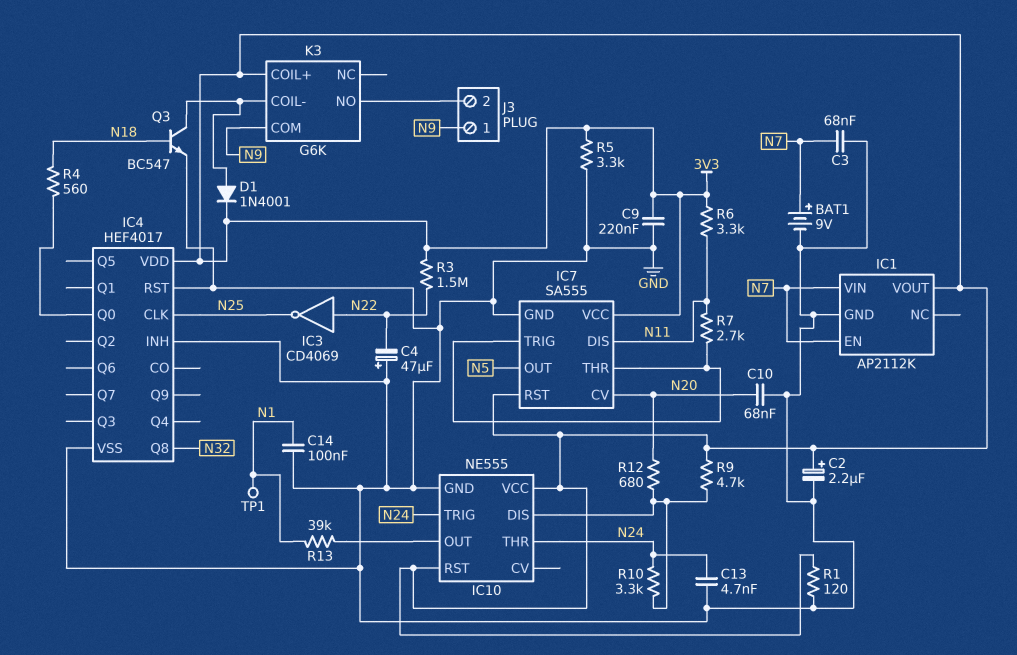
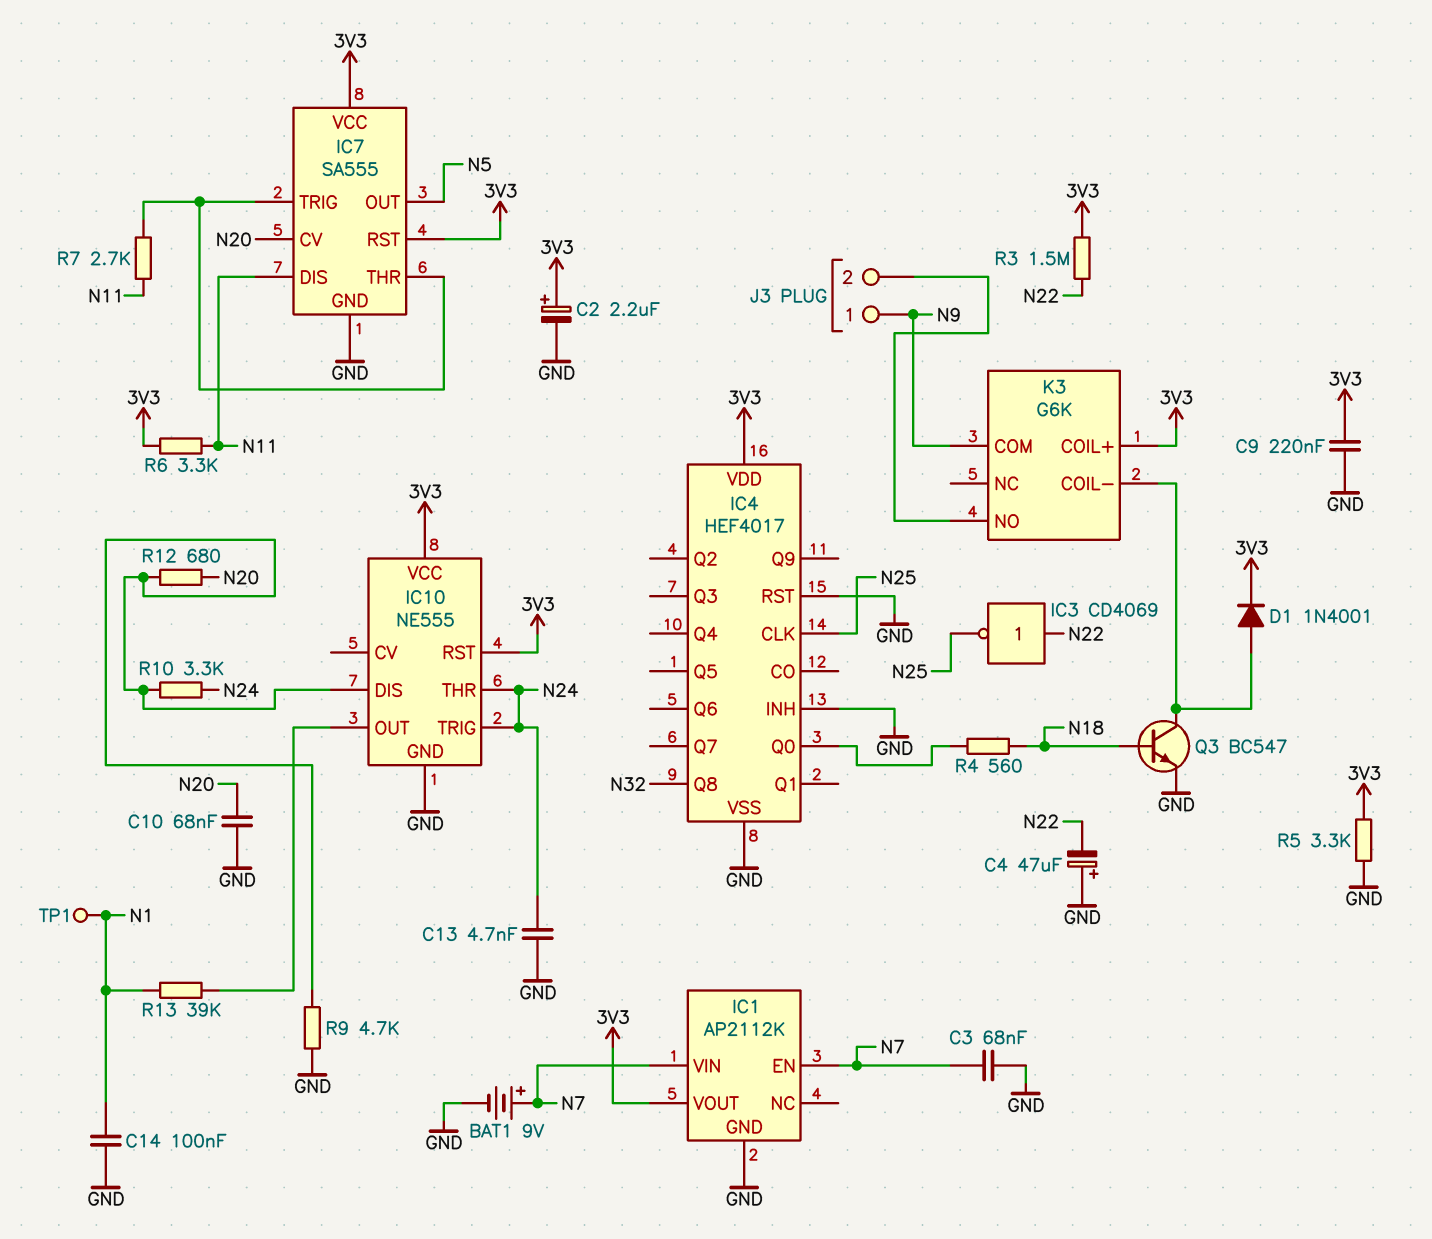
R1: 120 (3V3, GND) -> none
R9: 4.7k (3V3, IC10/DIS) -> 4.7k (GND, IC10/DIS)

